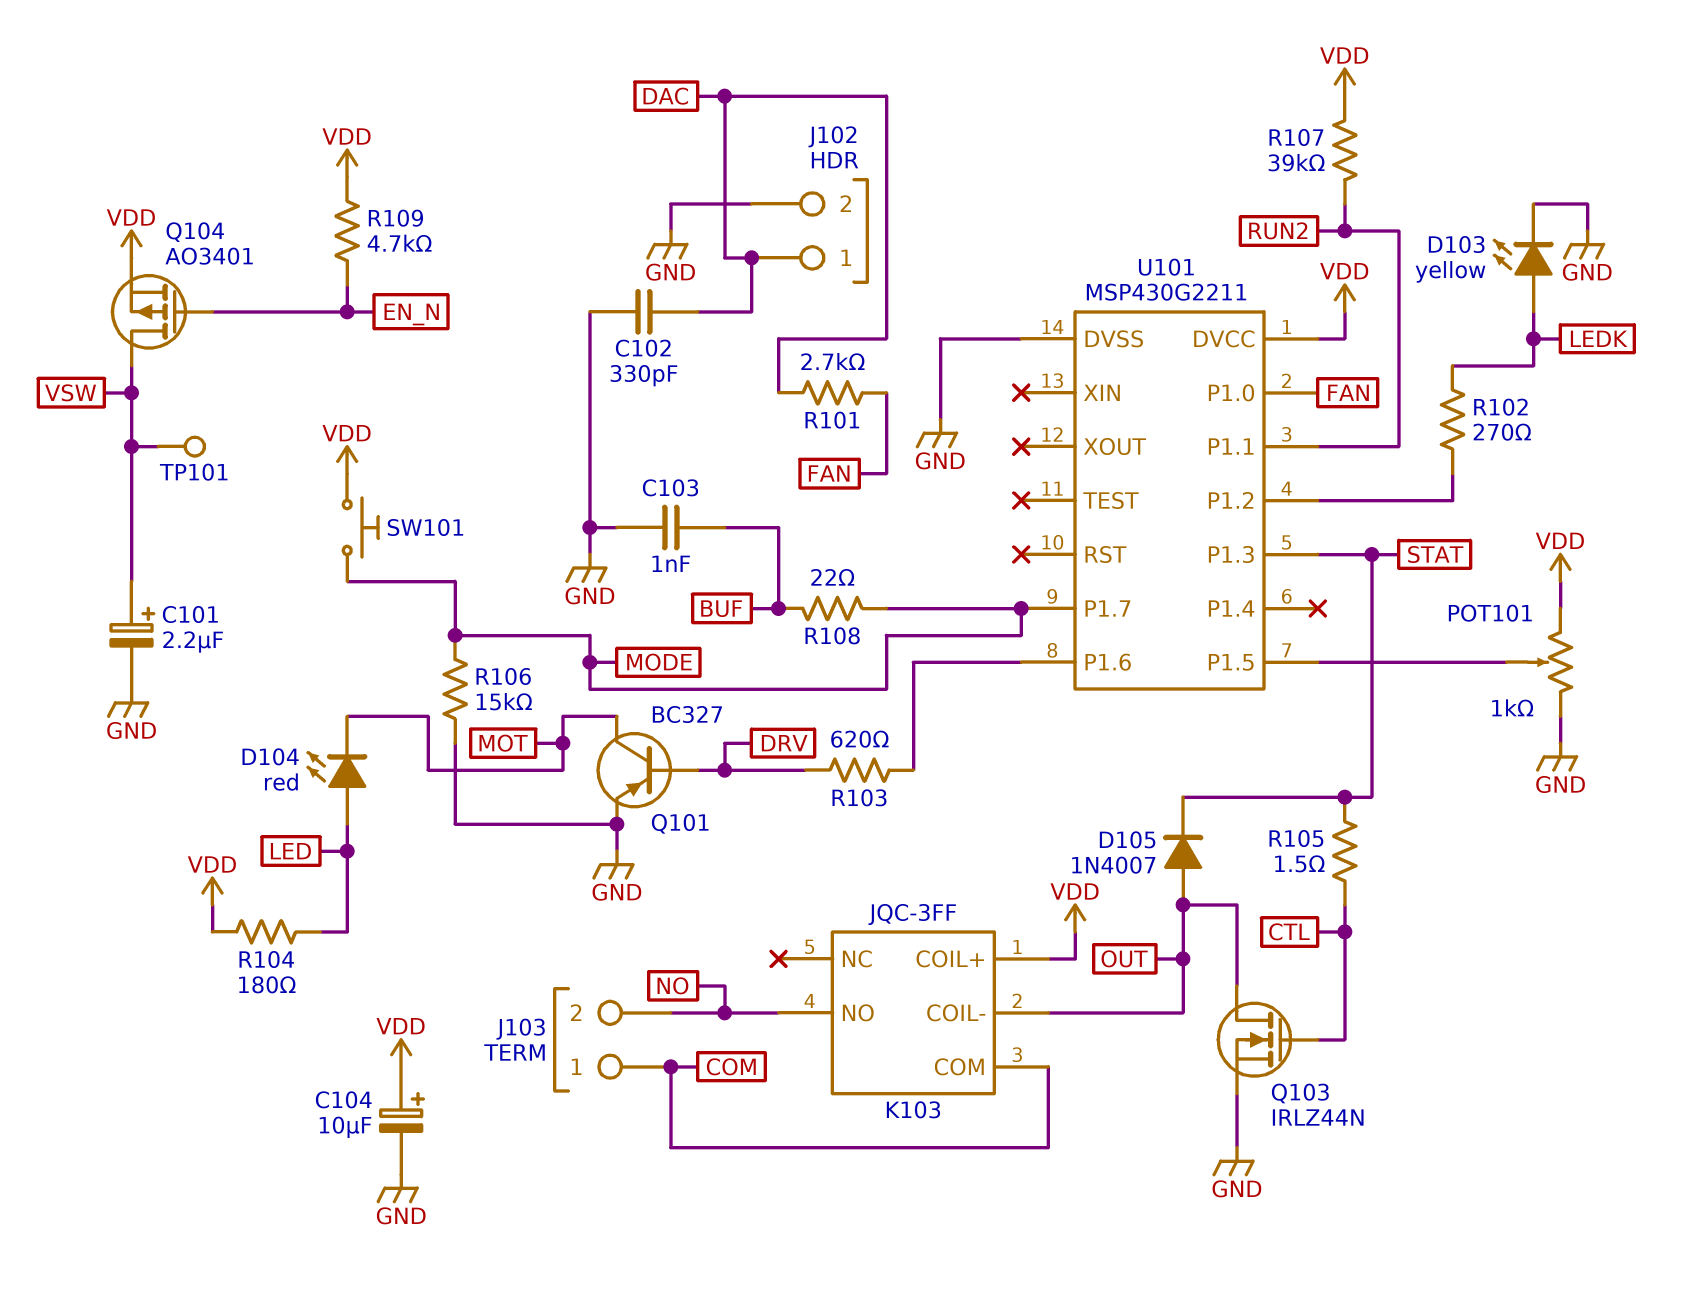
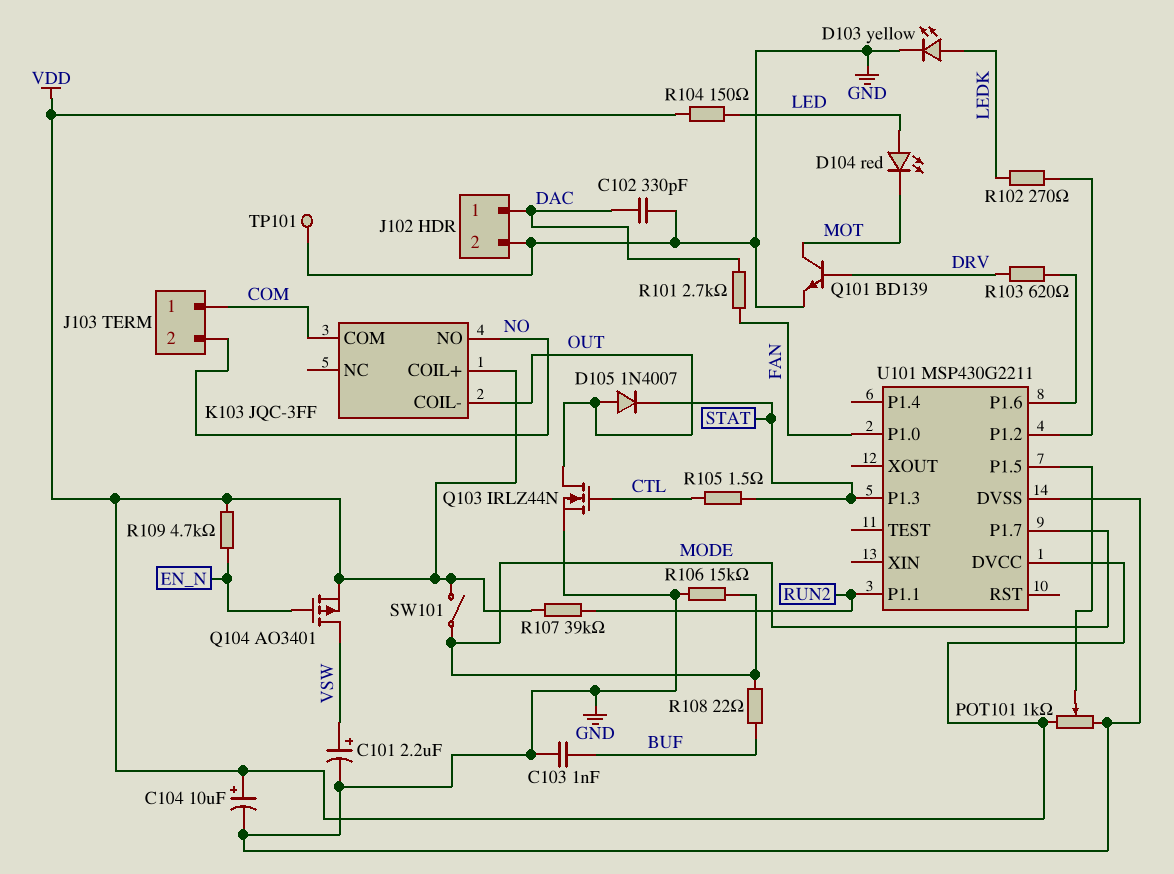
Q101: PNP BC327 (B DRV, C MOT, E GND) -> NPN BD139 (B DRV, C MOT, E GND)
R104: 180 (LED, VDD) -> 150 (LED, VDD)
SW101: button (MODE, VDD) -> switch (MODE, VDD)
TP101: test point (VSW) -> test point (GND)

